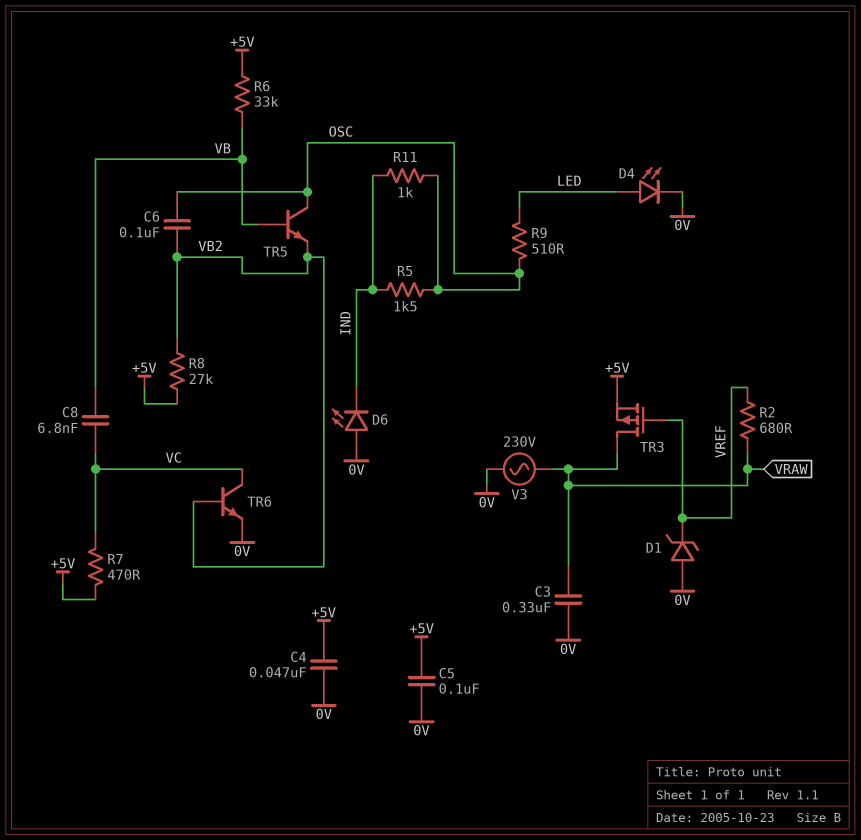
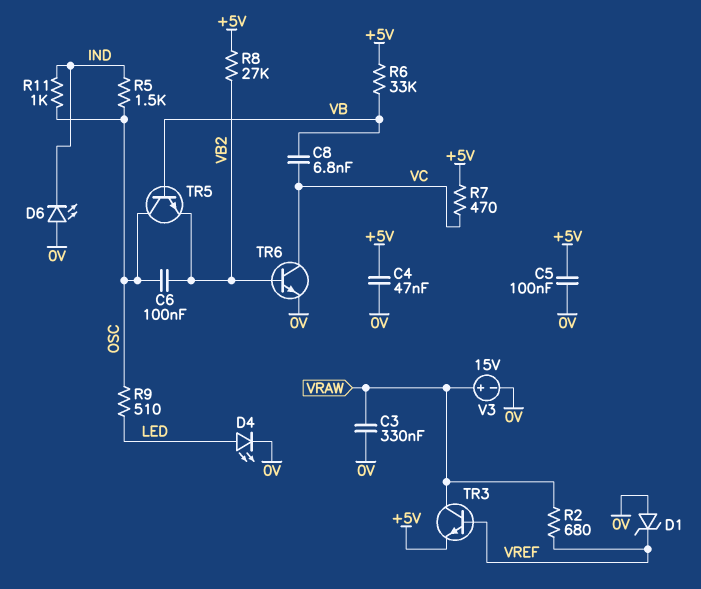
TR3: PMOS (G VREF, D VRAW, S +5V) -> NPN (B VREF, C VRAW, E +5V)
V3: AC 230V (0V, VRAW) -> 15V (plus VRAW, minus 0V)

